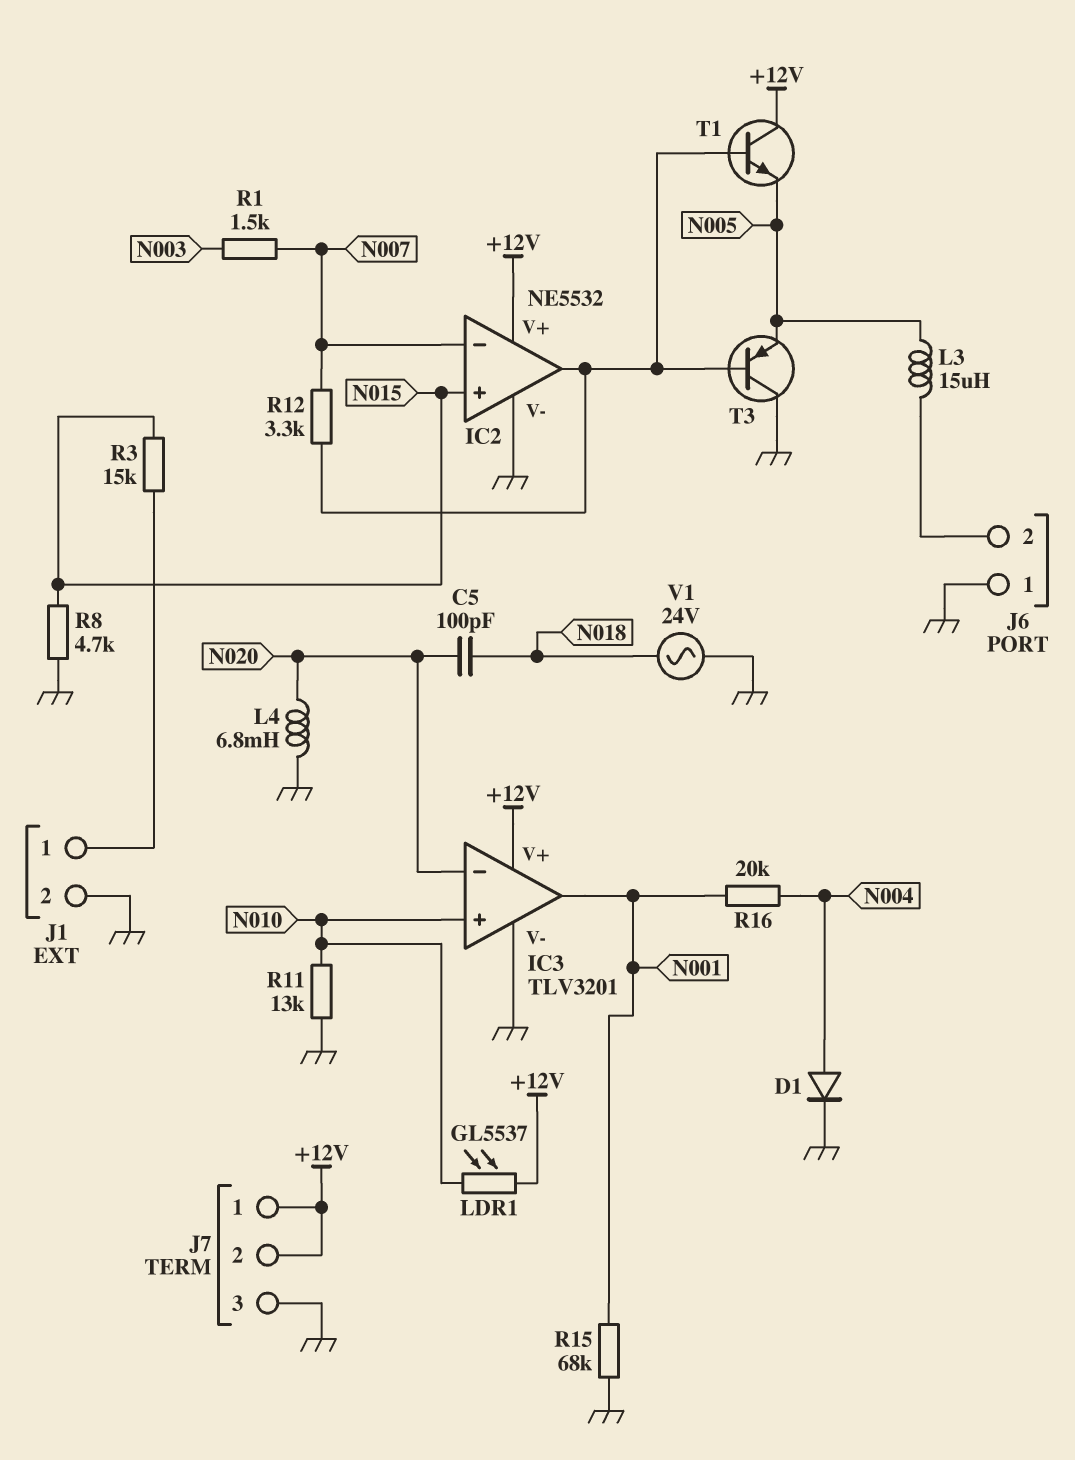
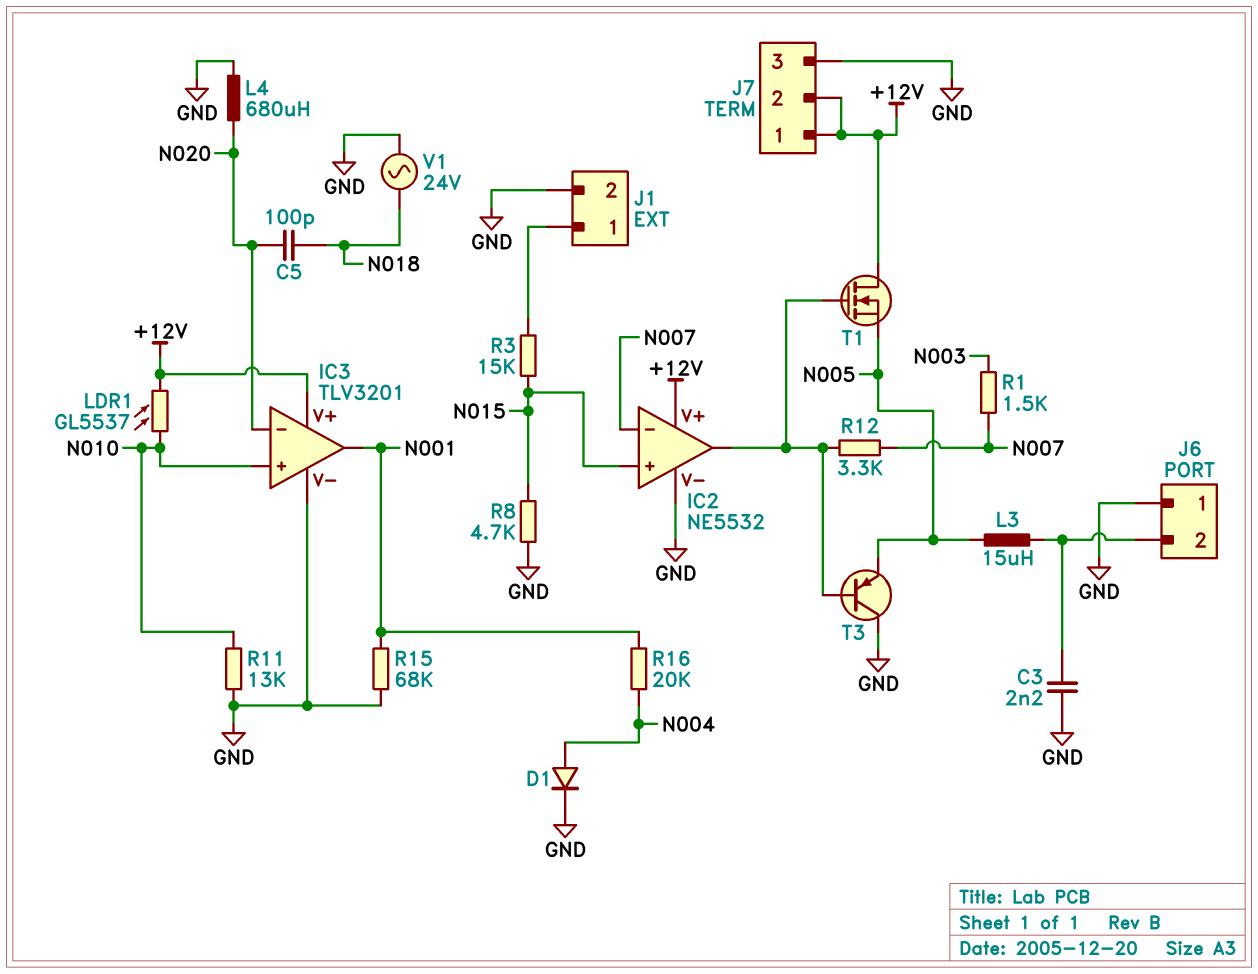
C3: none -> 2.2nF (GND, J6/2)
L4: 6.8mH (GND, N020) -> 680uH (GND, N020)
T1: NPN (B IC2/out, C +12V, E N005) -> NMOS (G IC2/out, D +12V, S N005)

